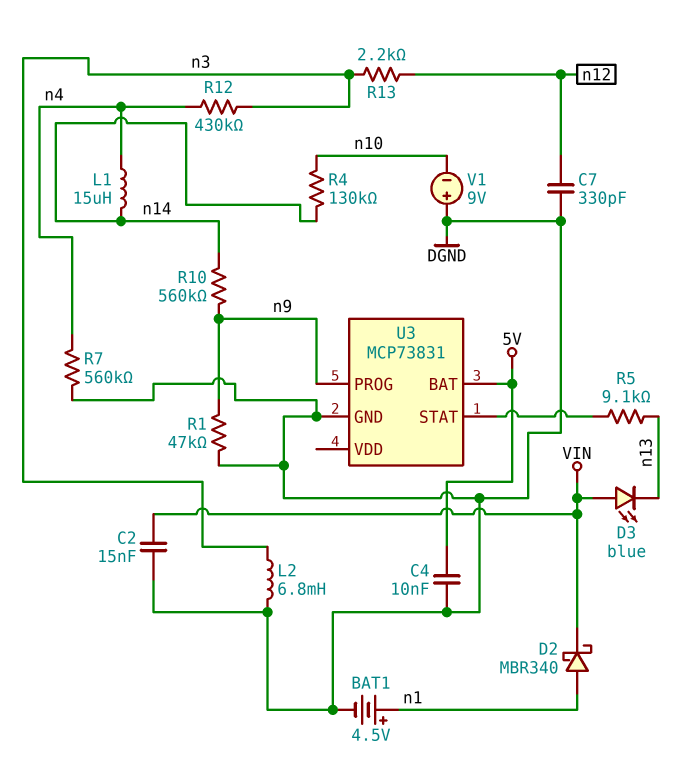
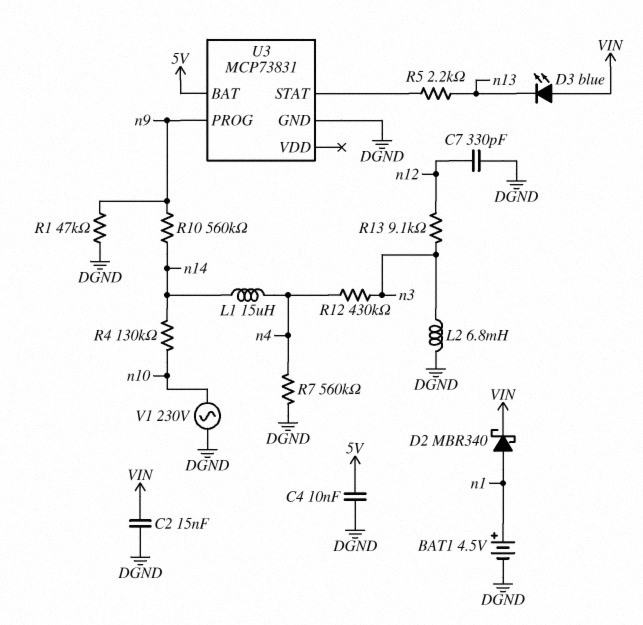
R5: 9.1k (U3/STAT, n13) -> 2.2k (U3/STAT, n13)
R13: 2.2k (n3, n12) -> 9.1k (n3, n12)
V1: 9V (plus DGND, minus n10) -> AC 230V (DGND, n10)

